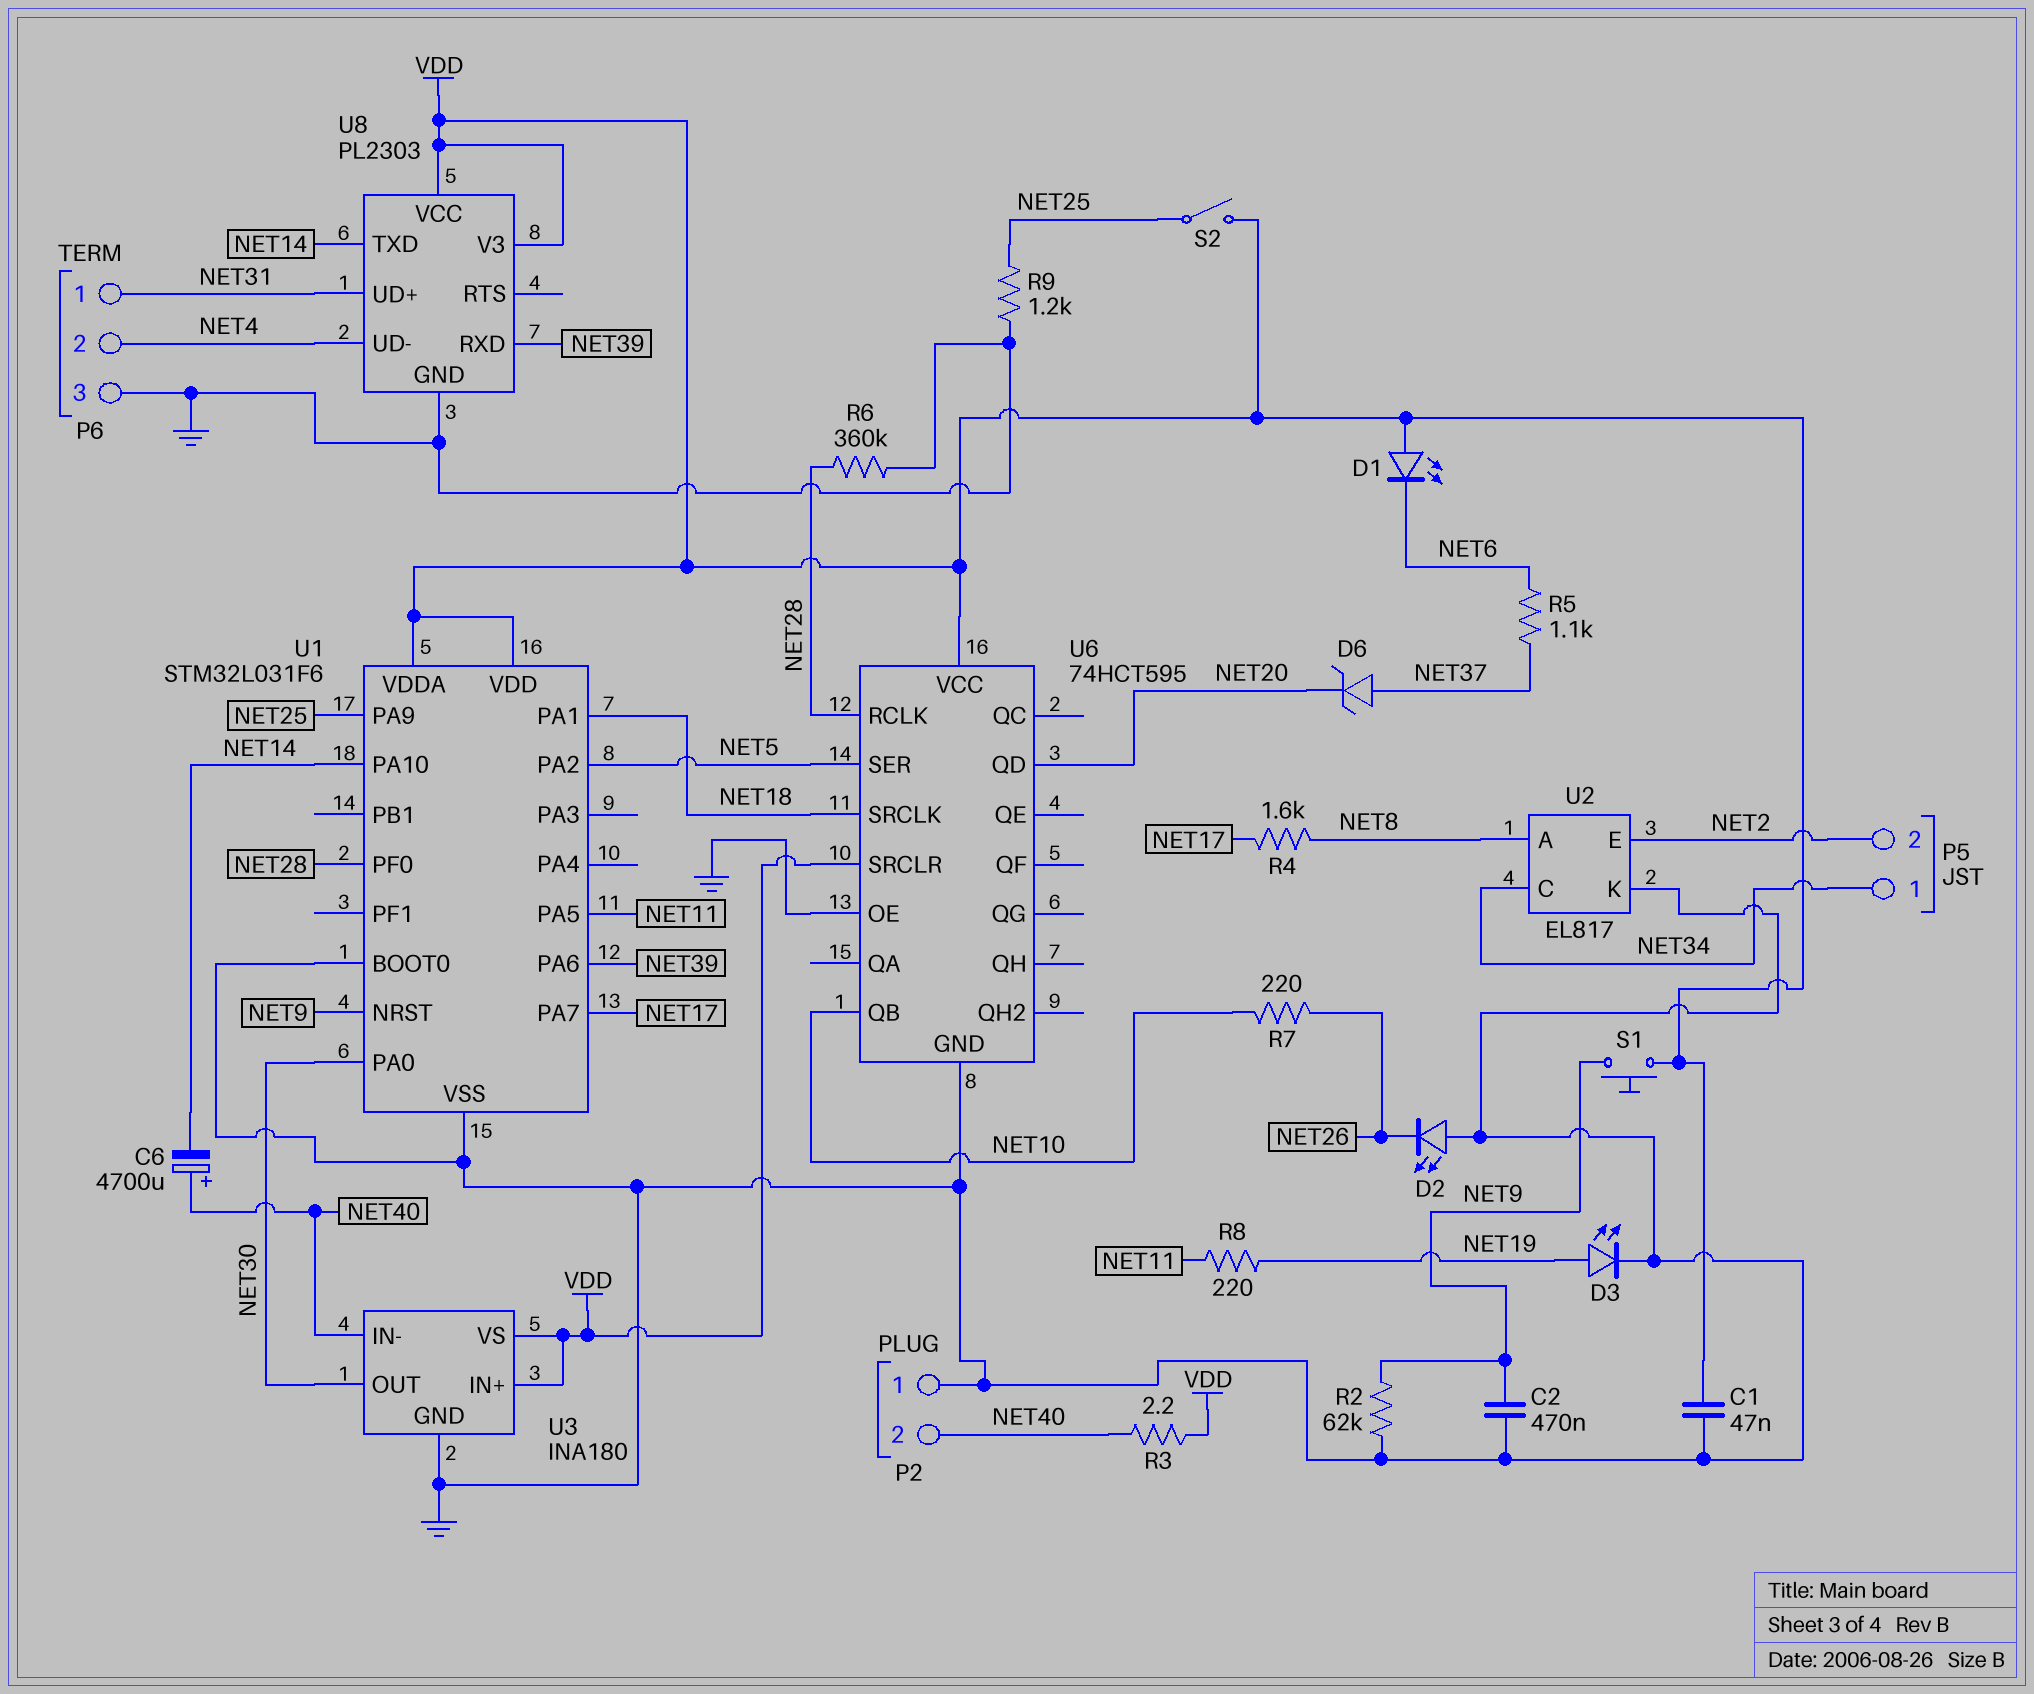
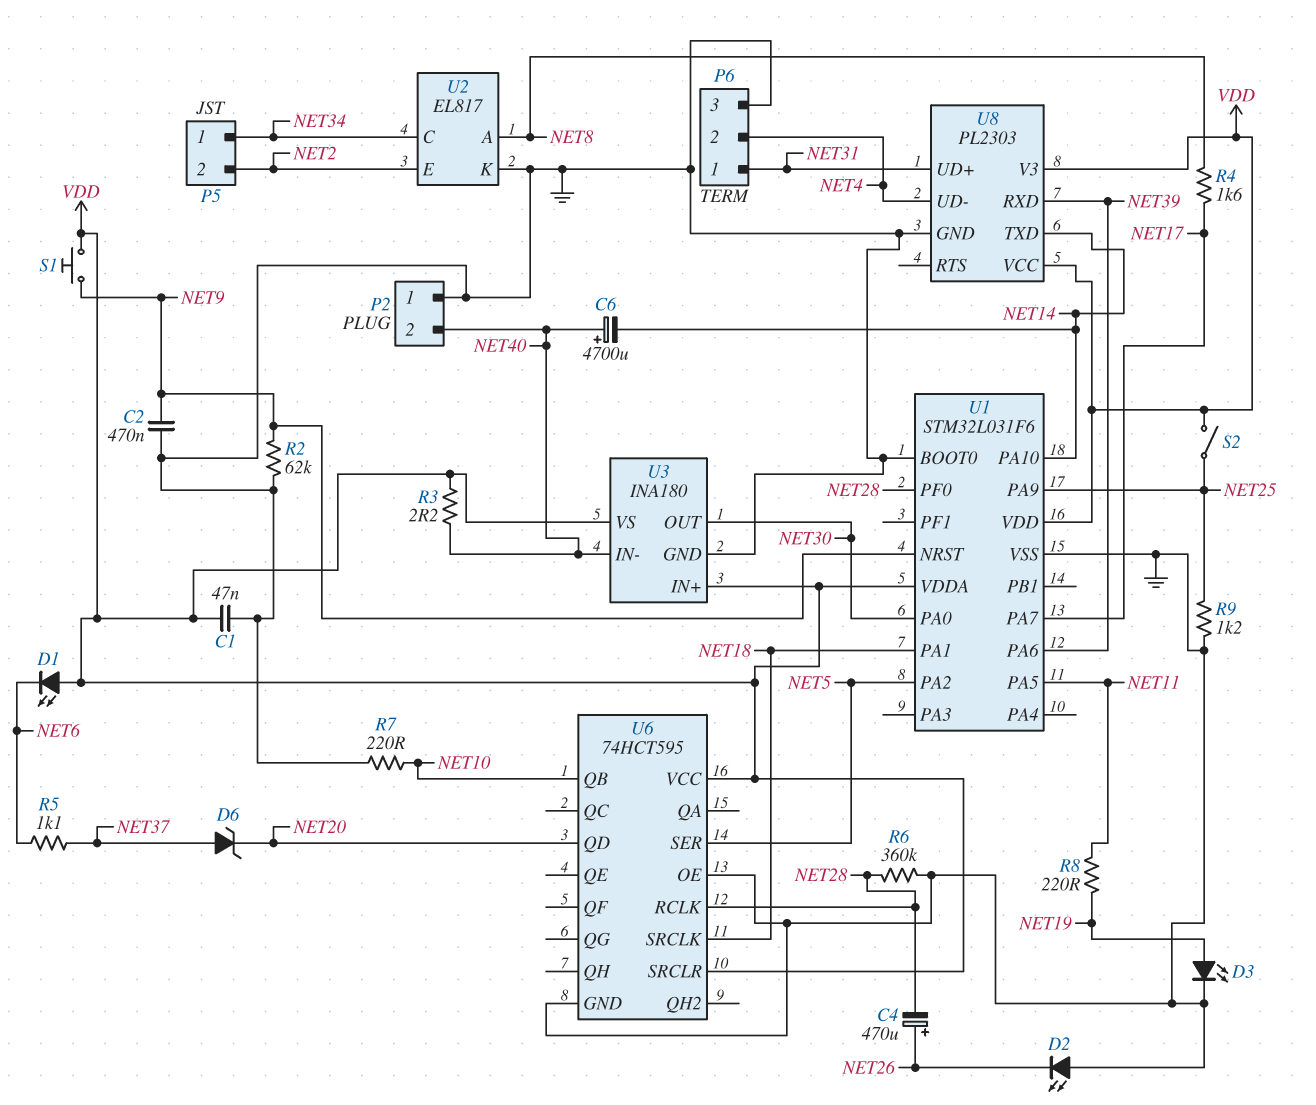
C4: none -> 470uF (plus NET26, minus NET28)
R7: 220 (NET10, NET26) -> 220 (GND, NET10)

